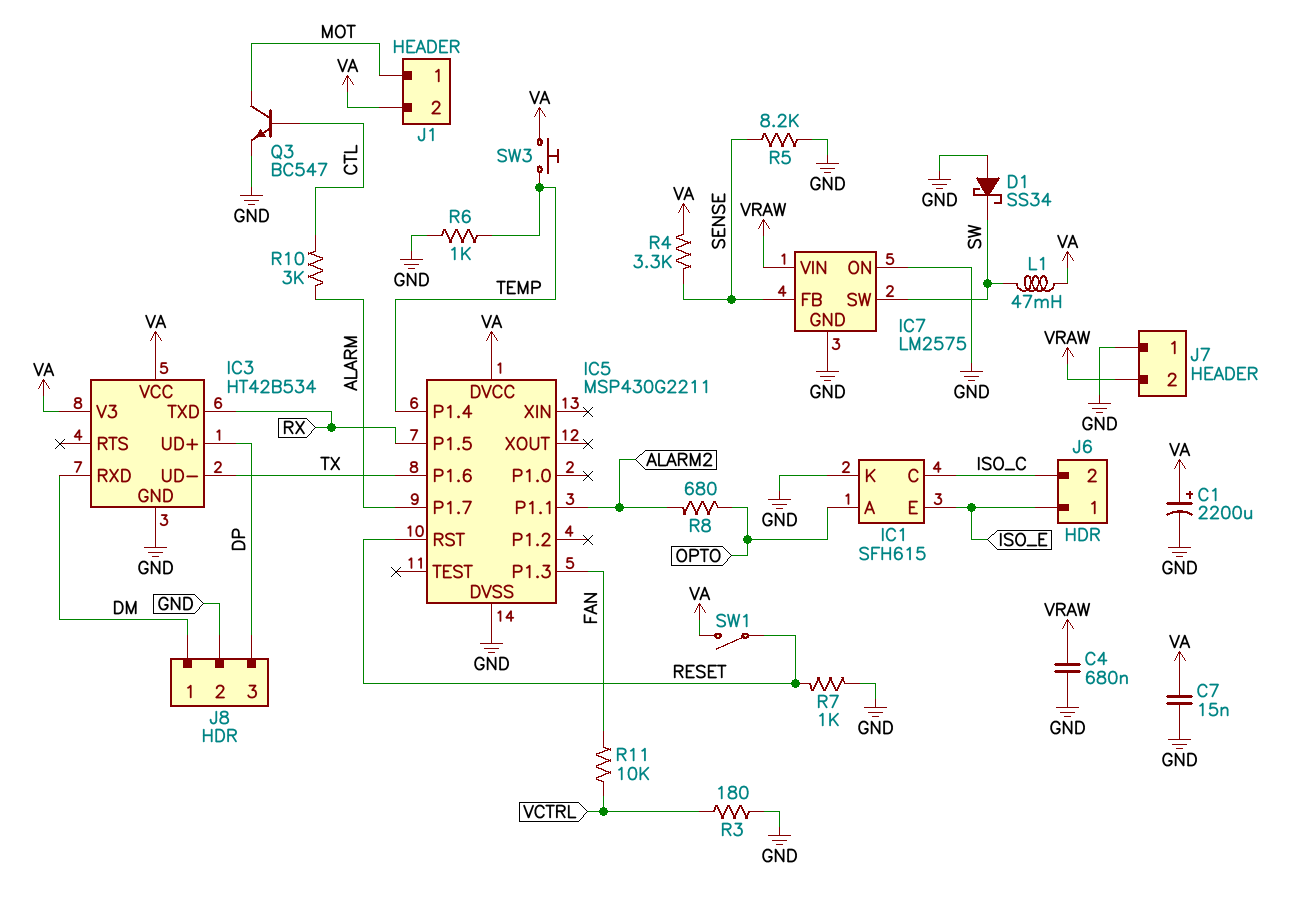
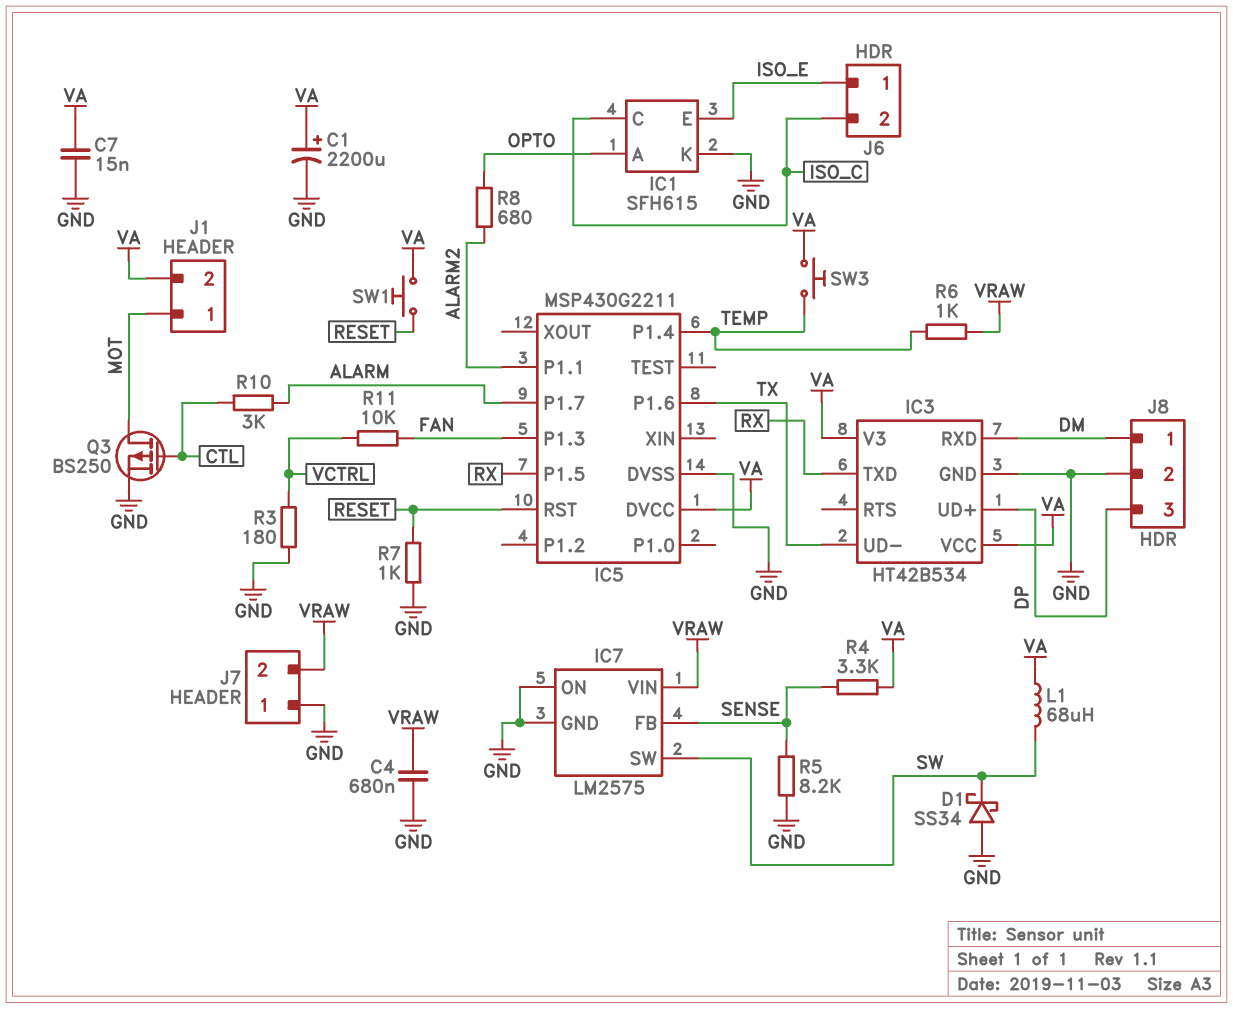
L1: 47mH (SW, VA) -> 68uH (SW, VA)
Q3: NPN BC547 (B CTL, C MOT, E GND) -> PMOS BS250 (G CTL, D MOT, S GND)
R6: 1k (GND, TEMP) -> 1k (TEMP, VRAW)
SW1: switch (RESET, VA) -> button (RESET, VA)

